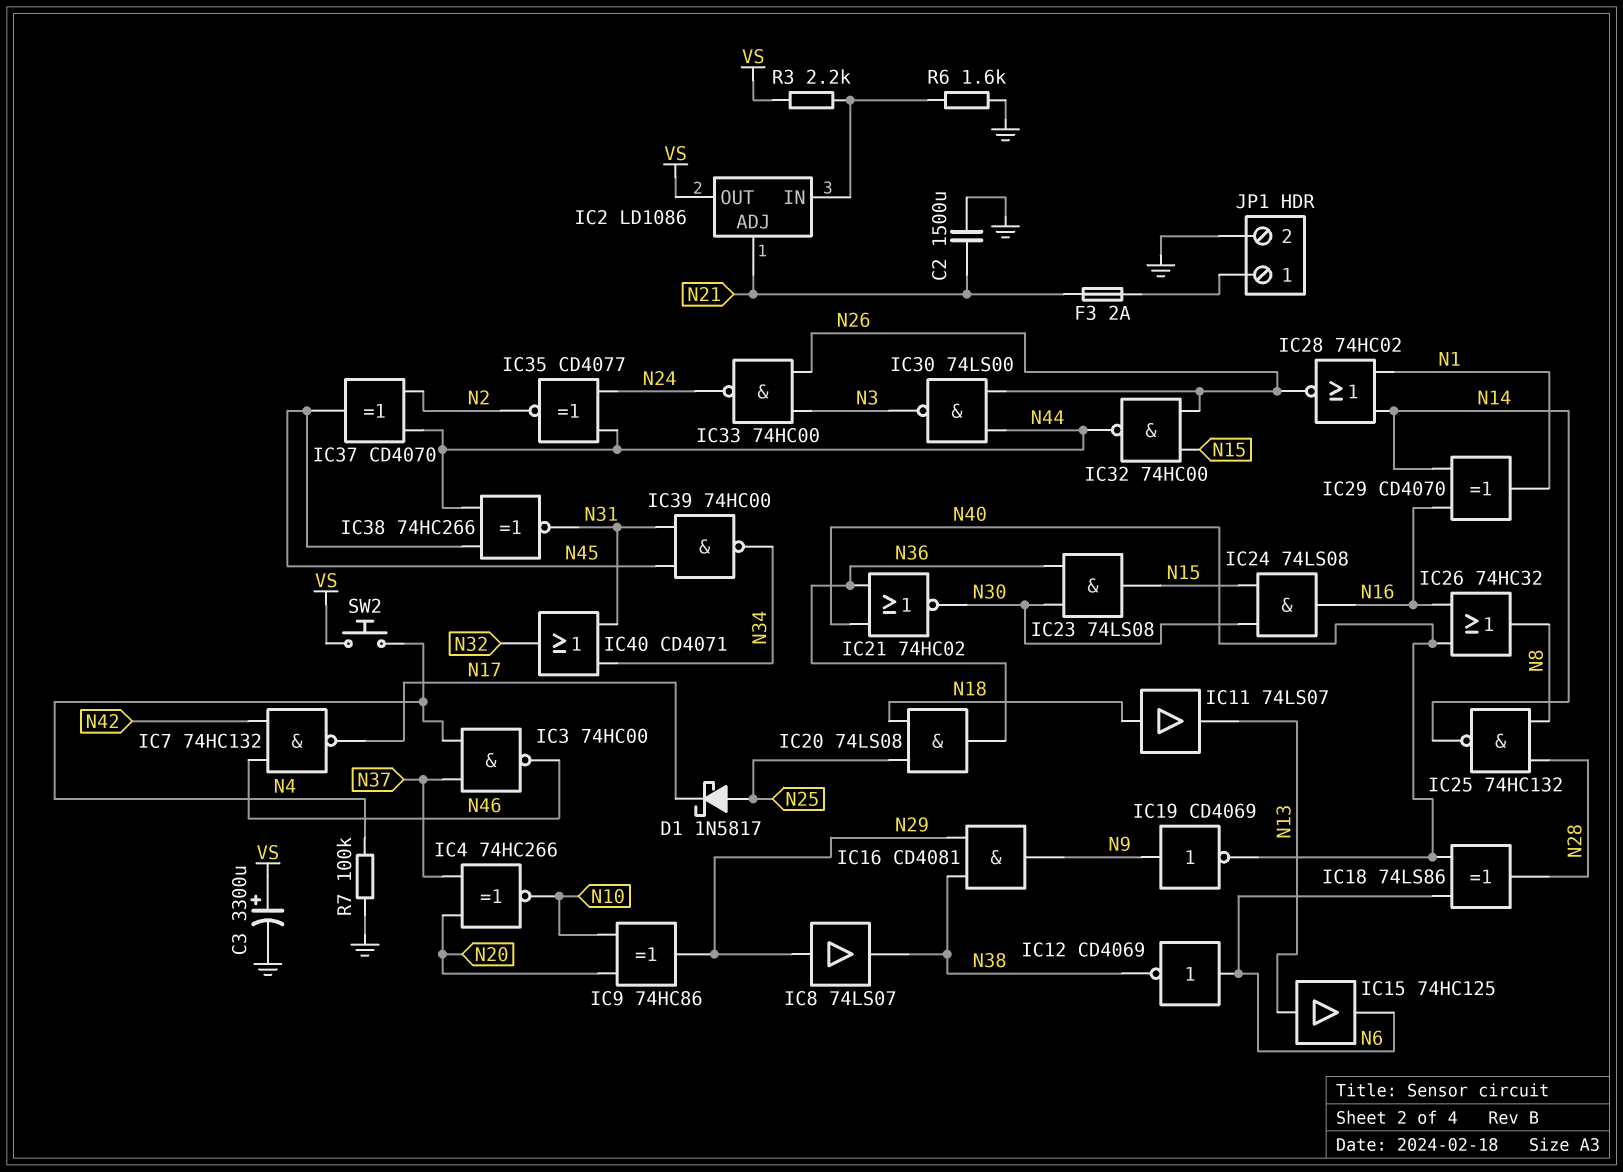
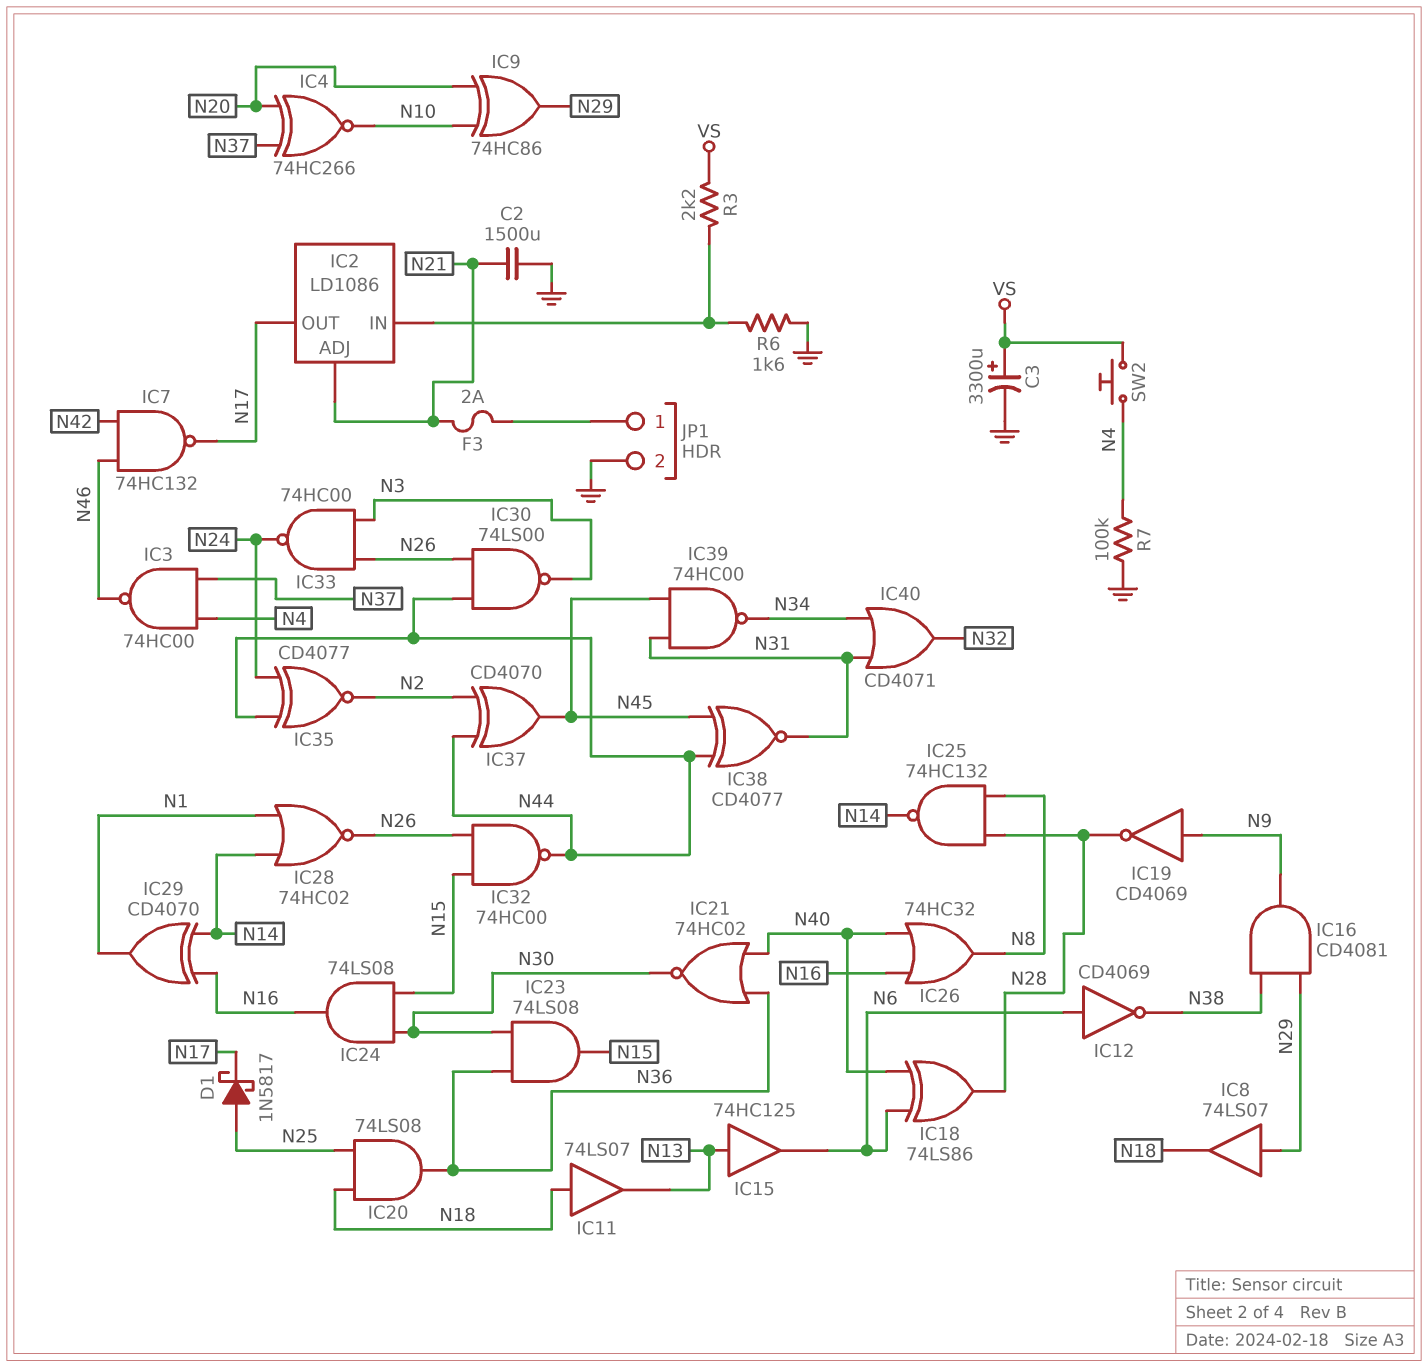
IC2 pin OUT: VS -> N17
IC8: buffer 74LS07 (in N29, out N38) -> buffer 74LS07 (in N29, out N18)
IC19: NOT CD4069 (in N9, out N40) -> NOT CD4069 (in N9, out N28)
IC38: XNOR 74HC266 (in N44, in N45, out N31) -> XNOR CD4077 (in N44, in N45, out N31)

